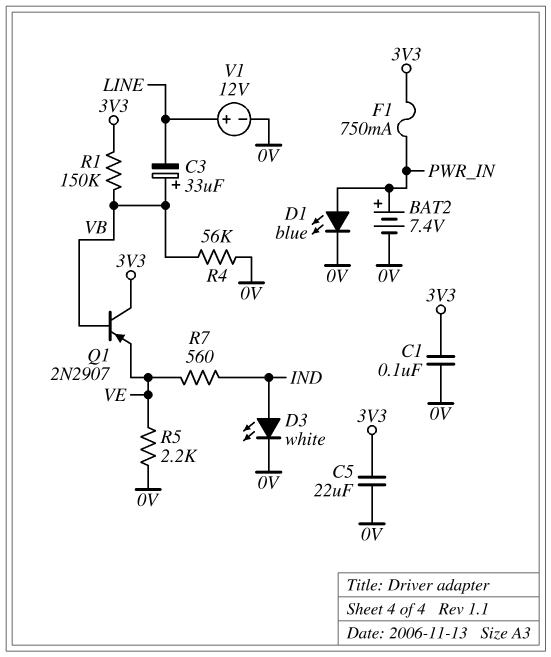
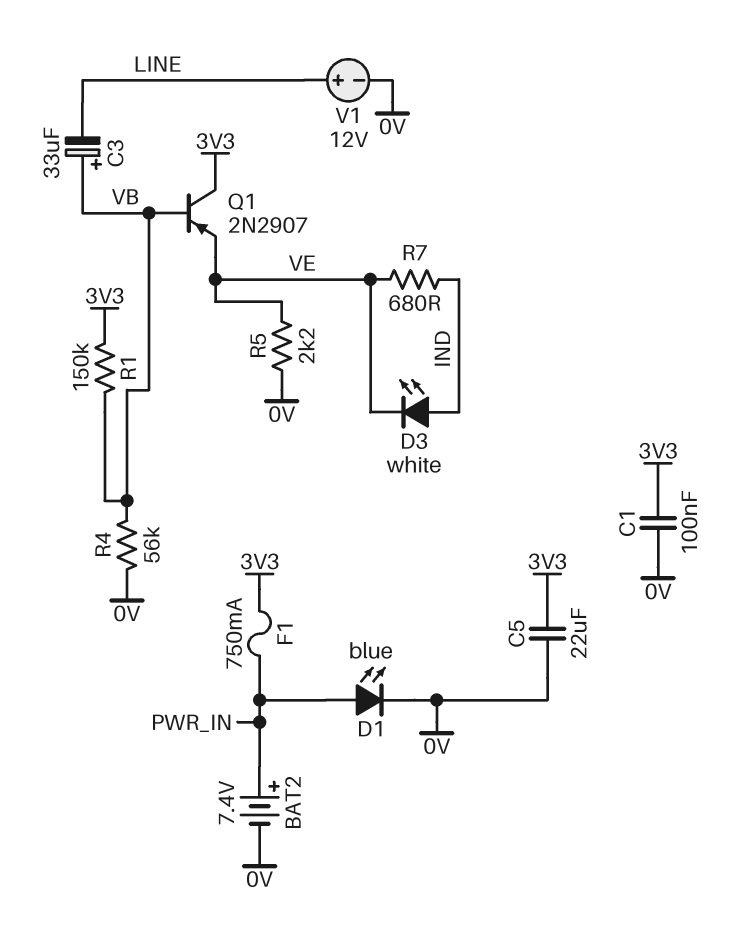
D3: LED white (A IND, K 0V) -> LED white (A IND, K VE)
R7: 560 (IND, VE) -> 680 (IND, VE)

